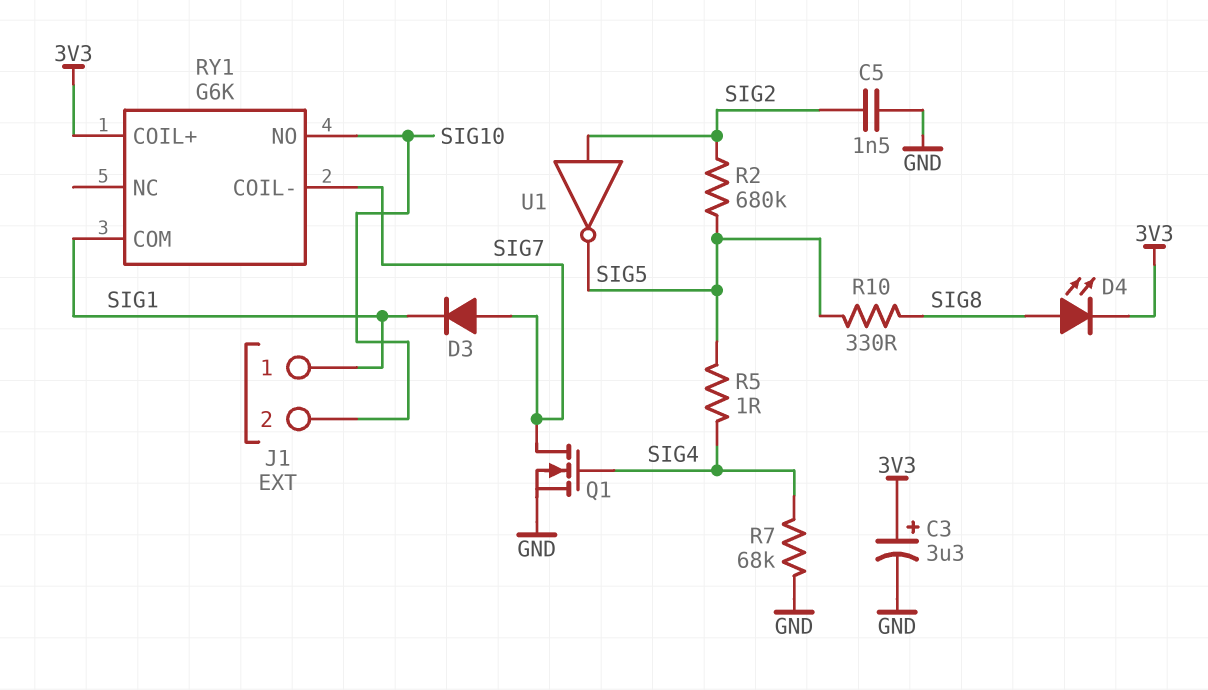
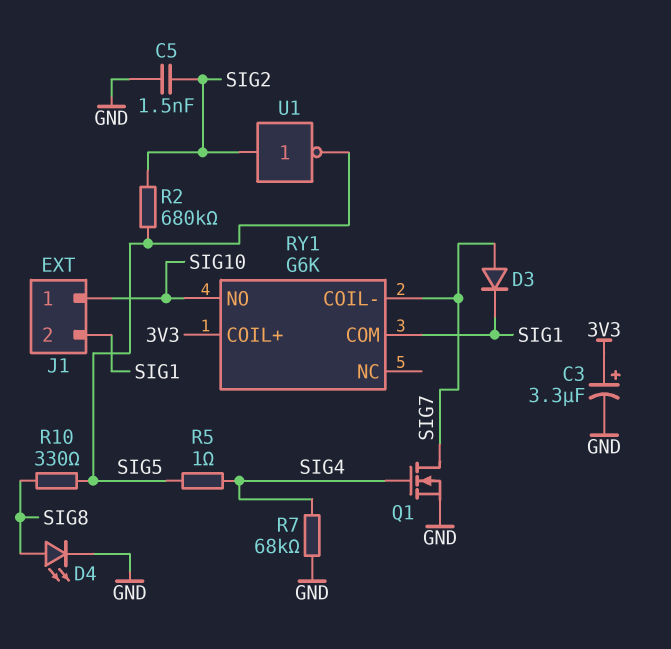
D4: LED (A SIG8, K 3V3) -> LED (A SIG8, K GND)
J1 pin 1: SIG1 -> SIG10
J1 pin 2: SIG10 -> SIG1

